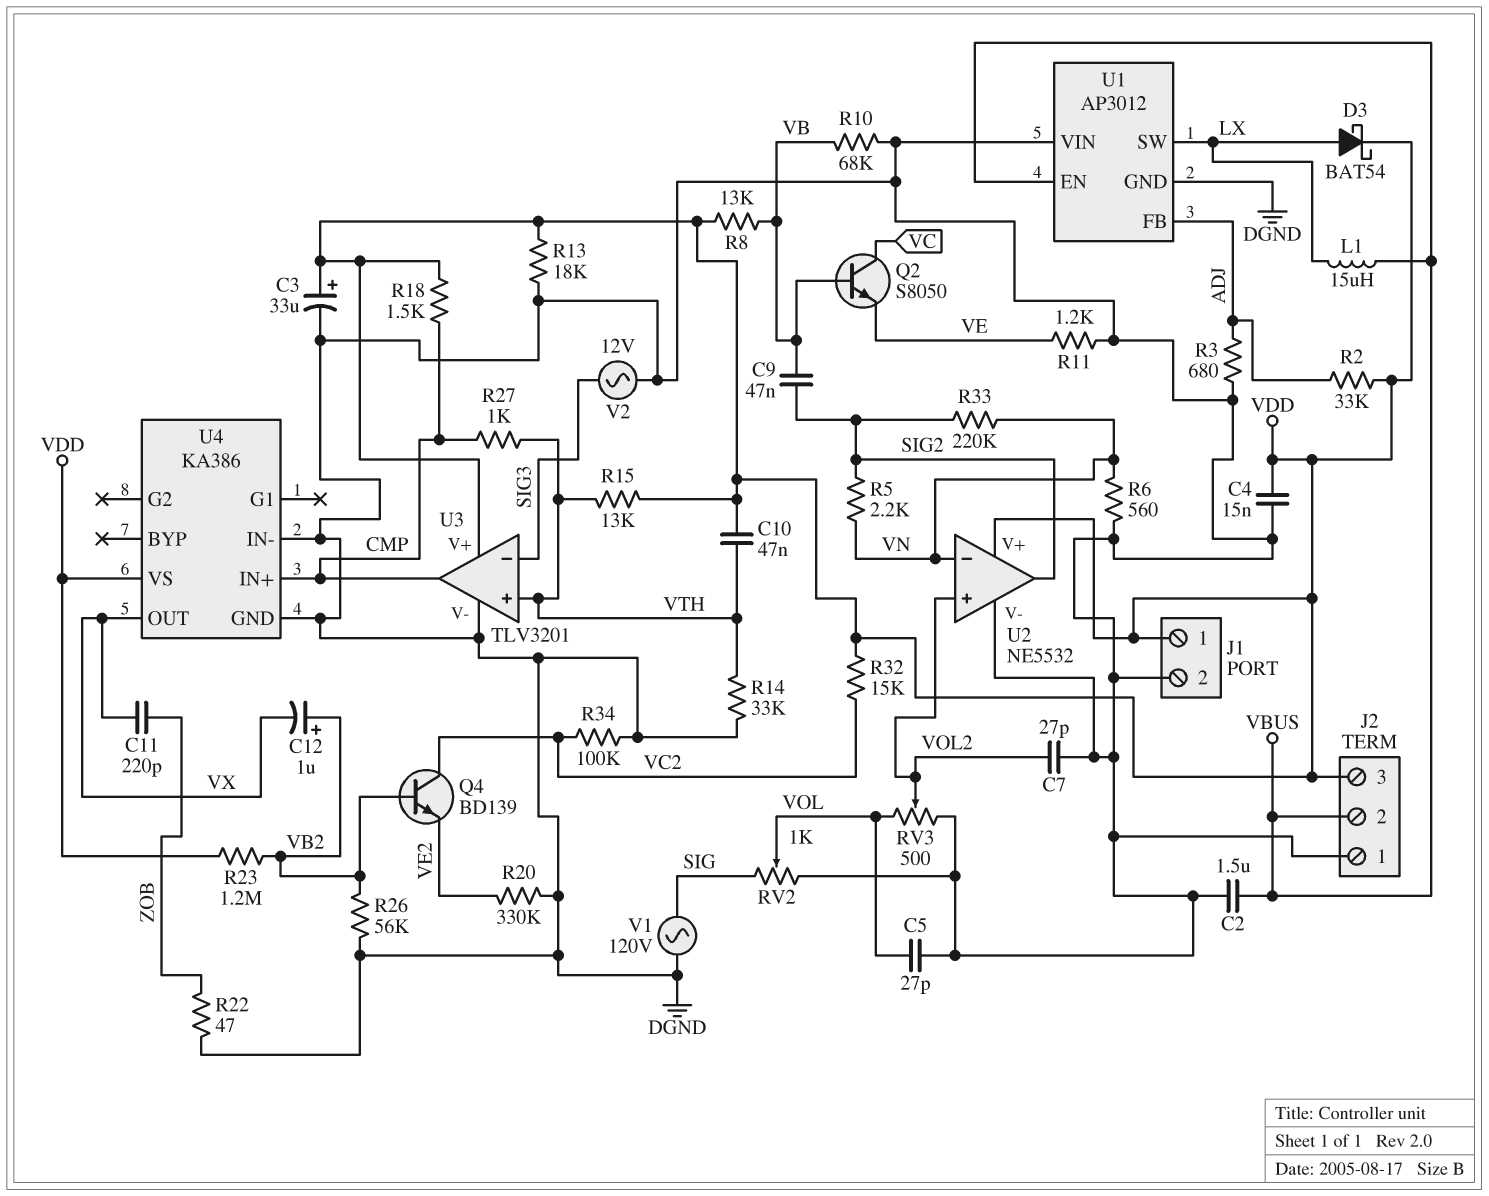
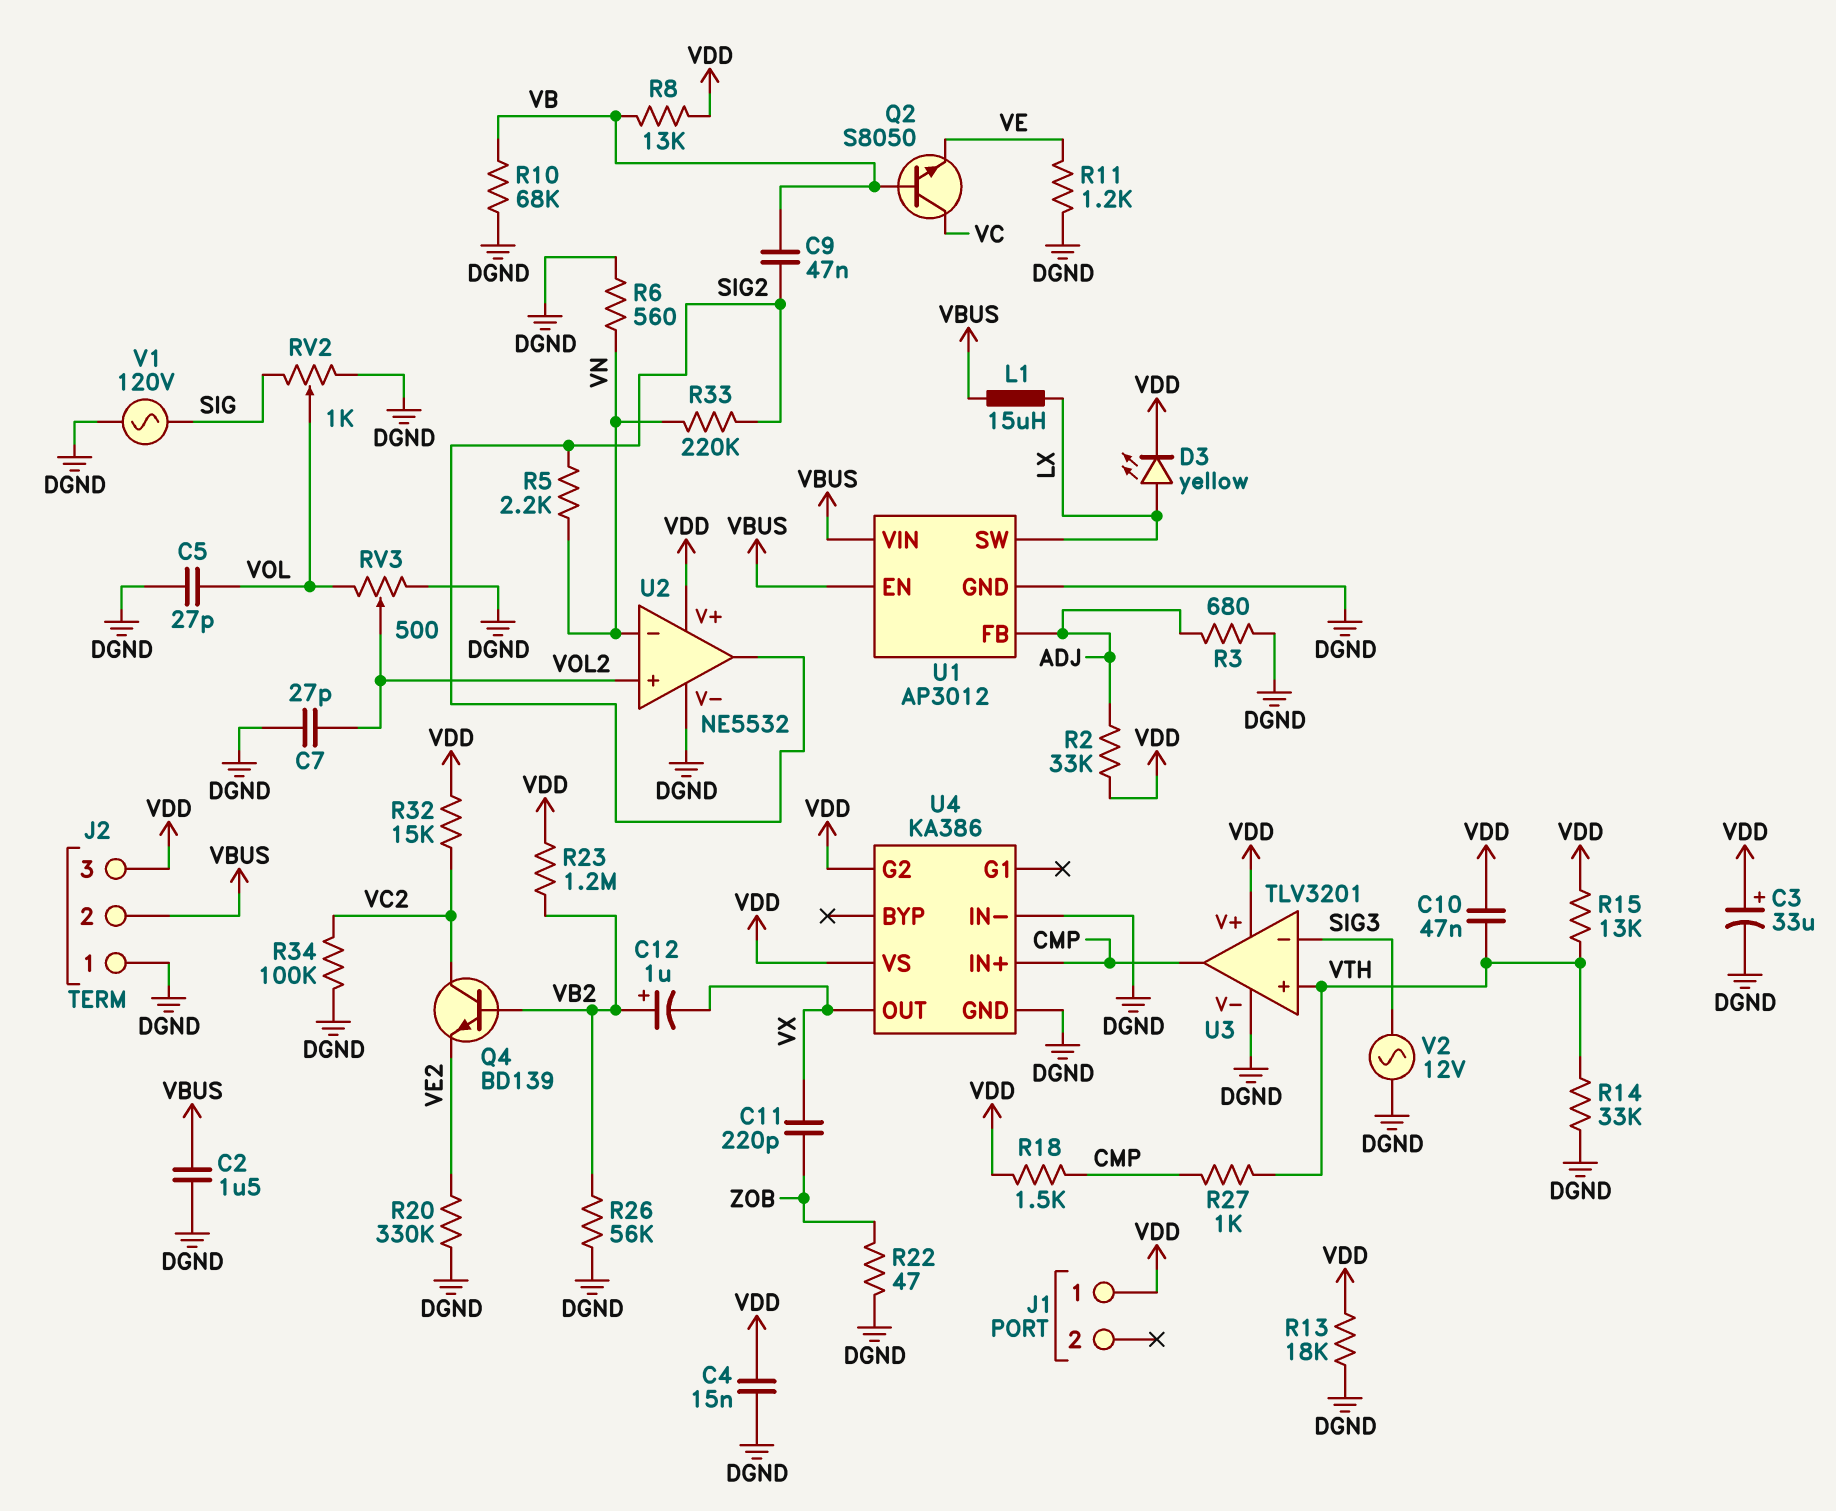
D3: schottky BAT54 (A LX, K VDD) -> LED yellow (A LX, K VDD)
J1 pin 2: DGND -> none
U1 pin VIN: DGND -> VBUS
U4 pin G2: none -> VDD

